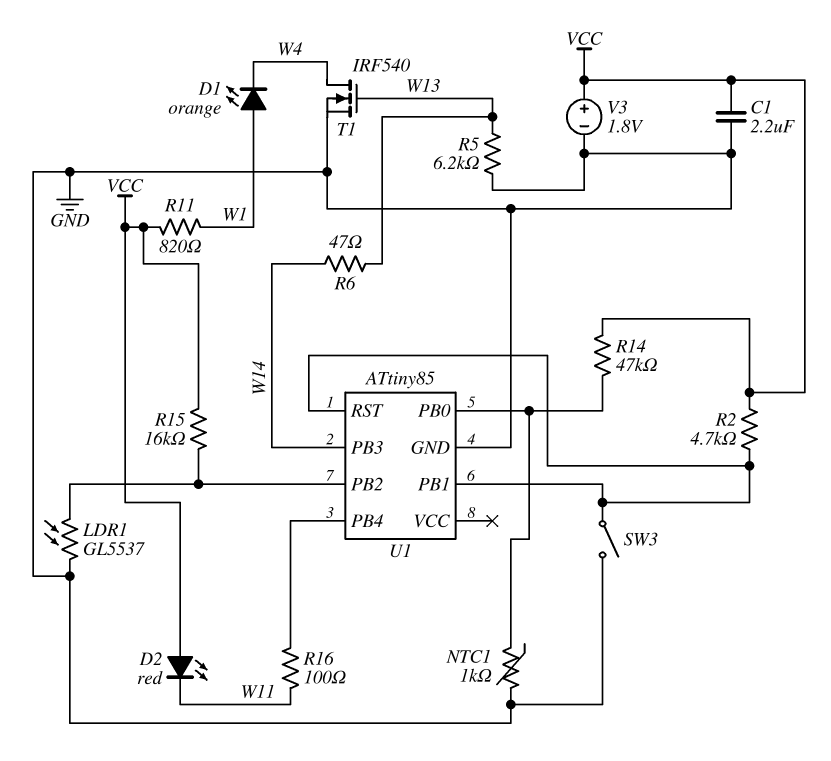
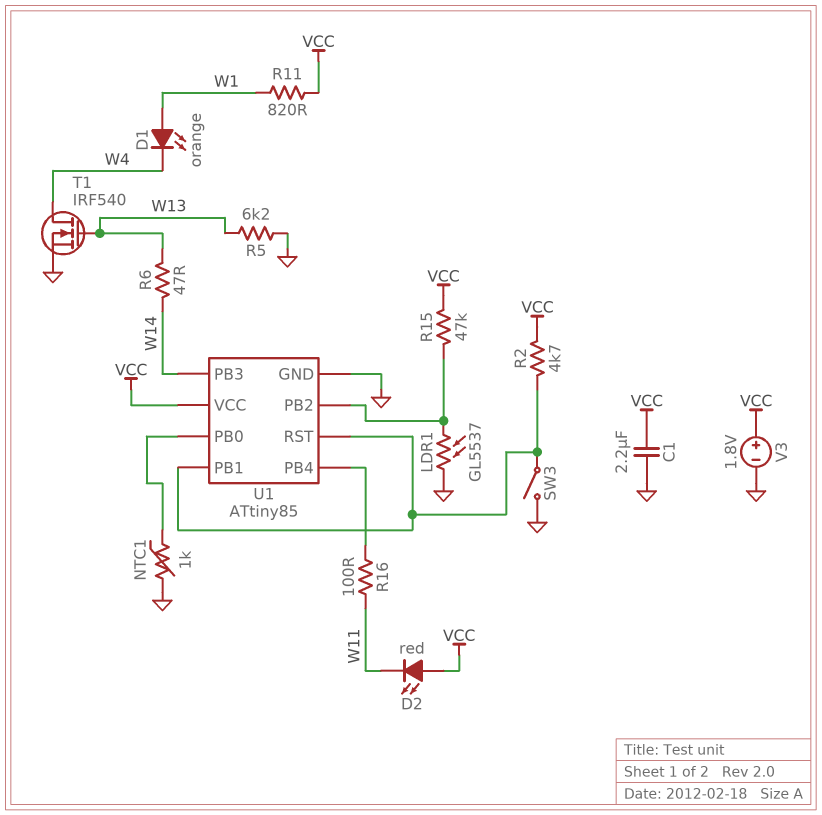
R14: 47k (U1/PB0, VCC) -> none
R15: 16k (U1/PB2, VCC) -> 47k (U1/PB2, VCC)
U1 pin VCC: none -> VCC

